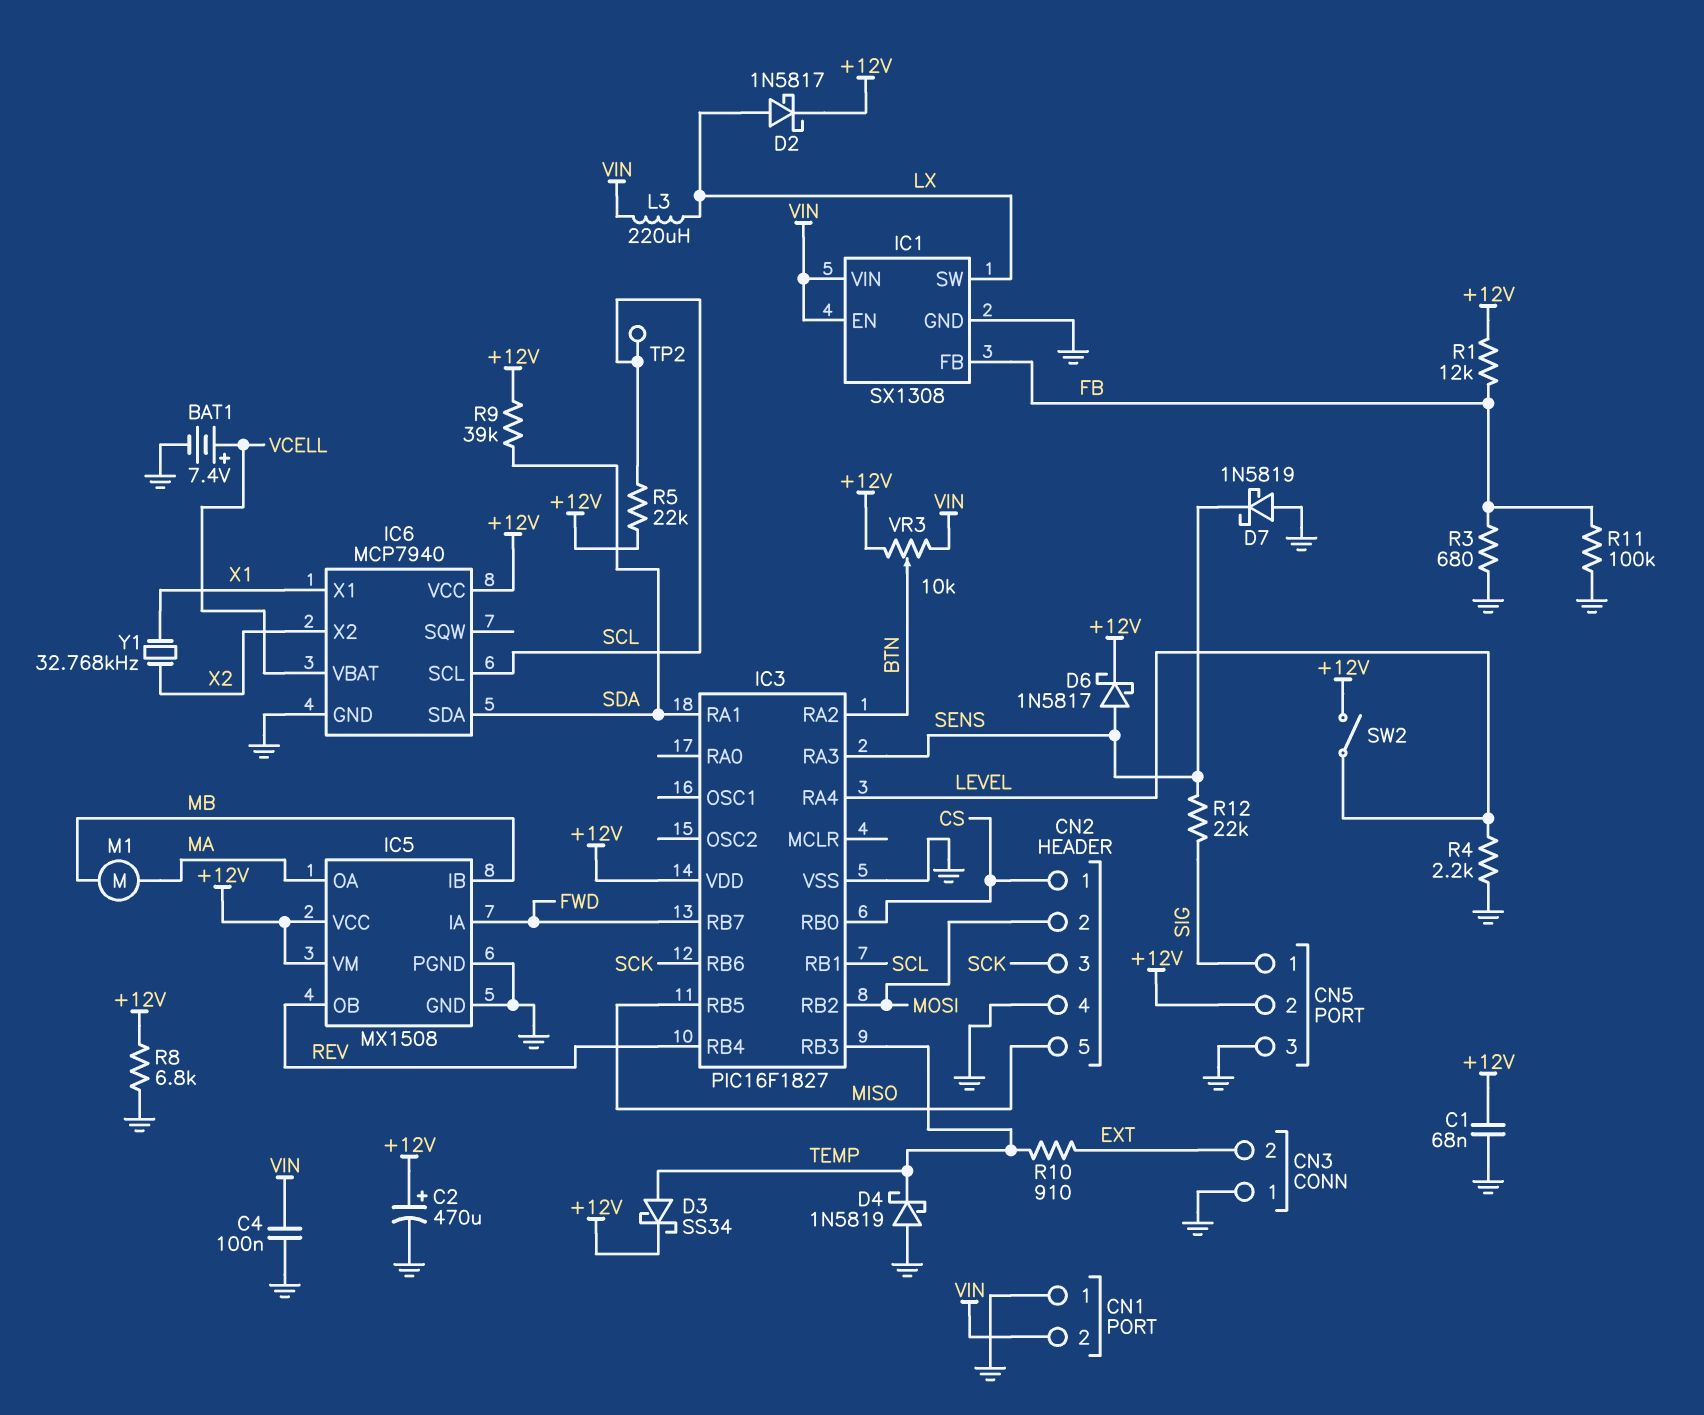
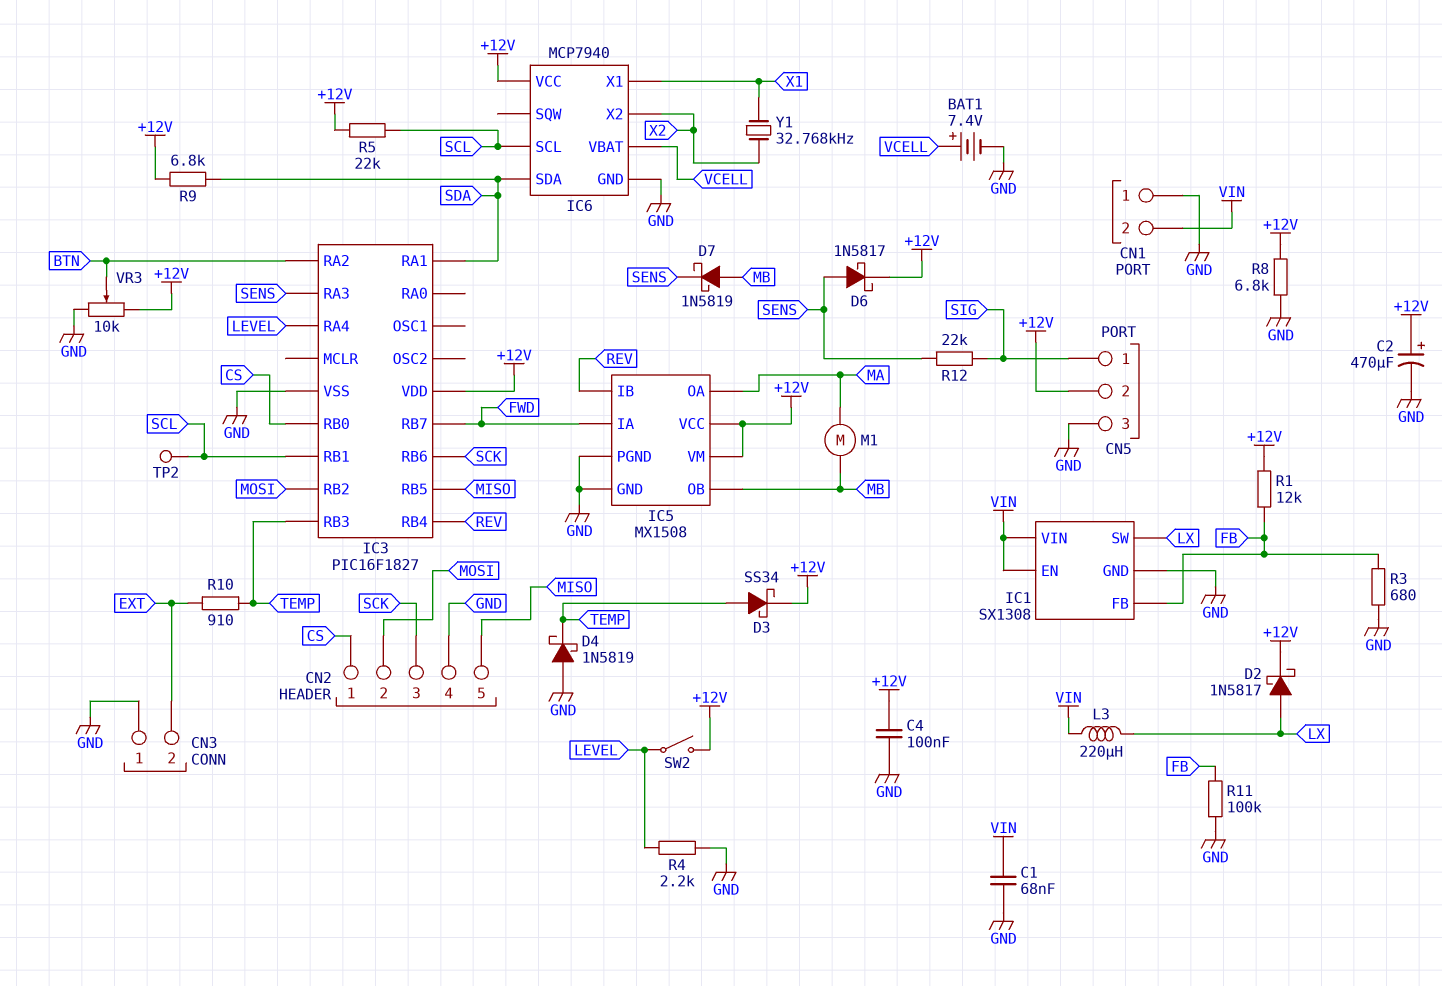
C1: 68nF (+12V, GND) -> 68nF (GND, VIN)
C4: 100nF (GND, VIN) -> 100nF (+12V, GND)
D7: schottky 1N5819 (A GND, K SENS) -> schottky 1N5819 (A MB, K SENS)
IC5 pin IB: MB -> REV
IC5 pin OB: REV -> MB
R9: 39k (+12V, SDA) -> 6.8k (+12V, SDA)
VR3: 10k (+12V, VIN, wiper BTN) -> 10k (+12V, GND, wiper BTN)

